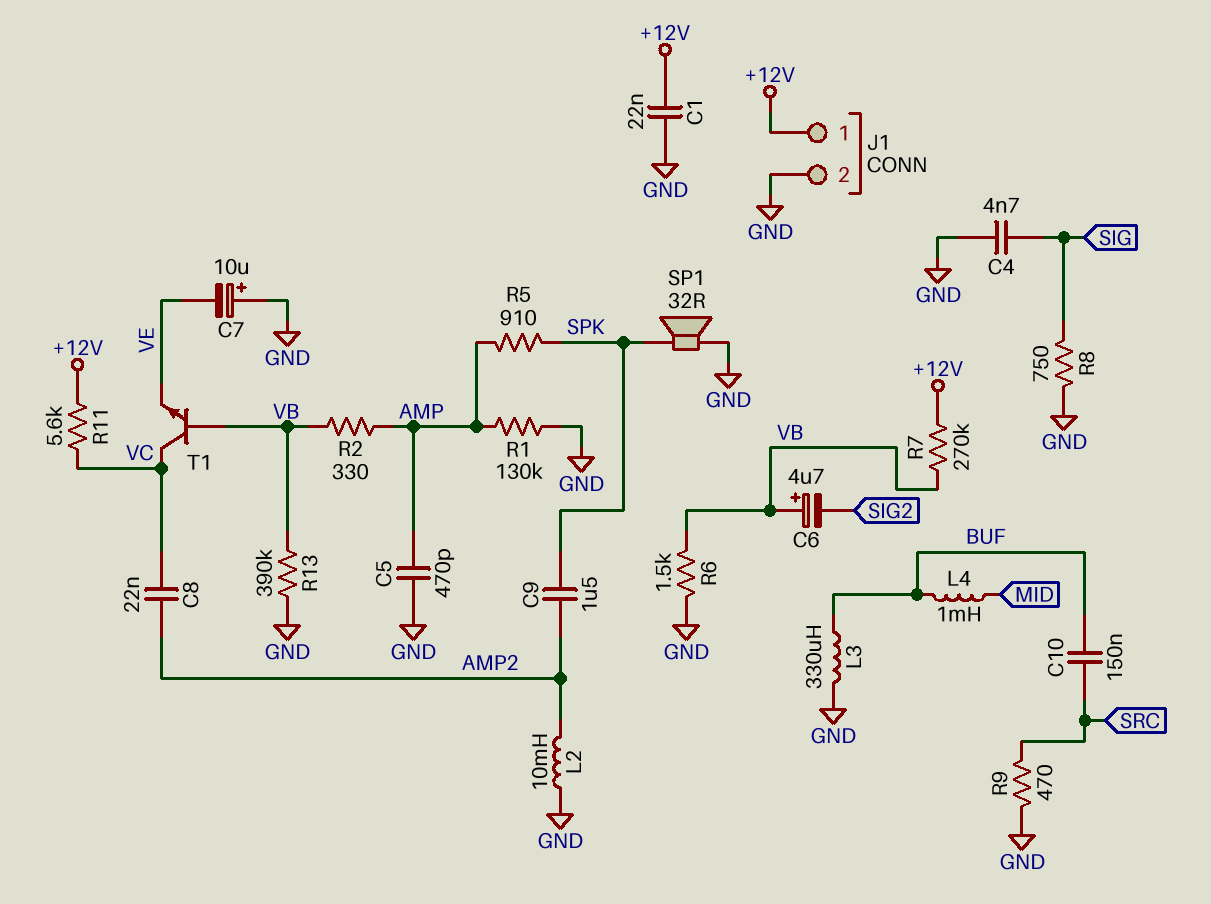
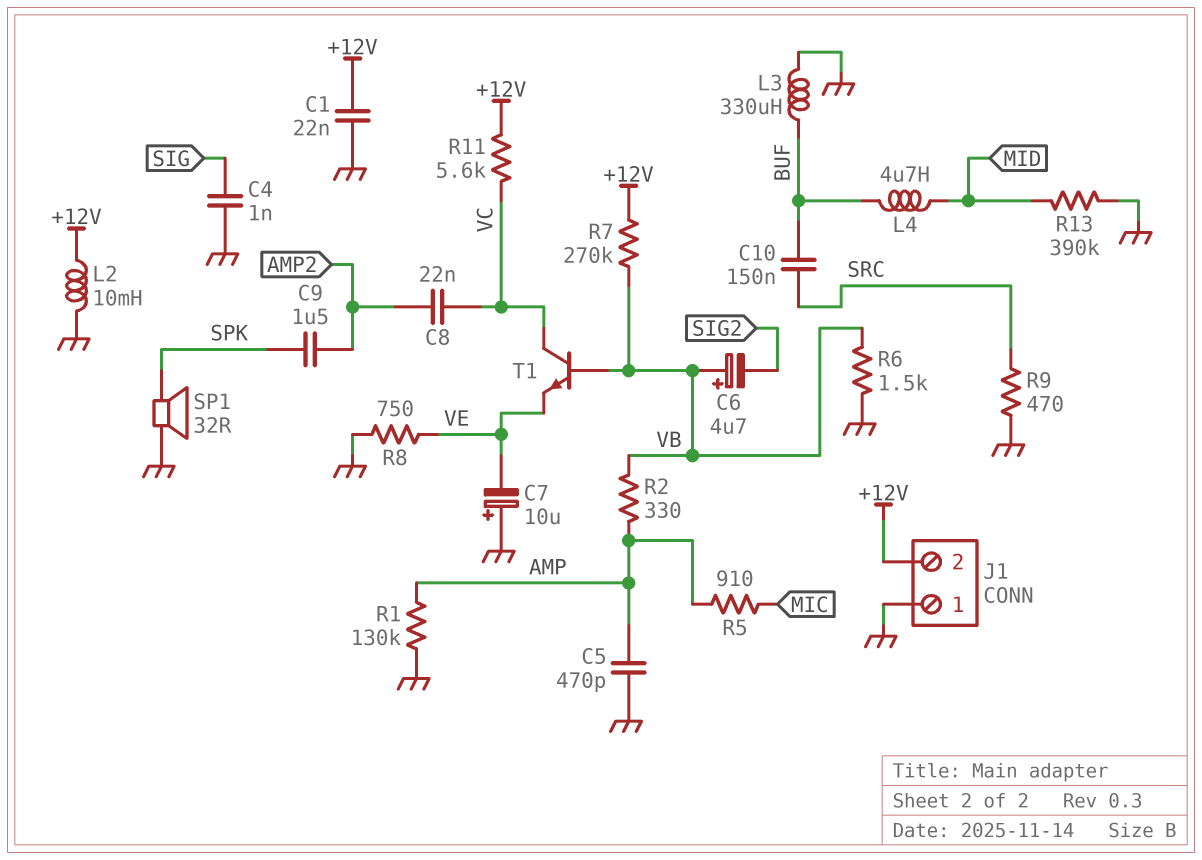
C4: 4.7nF (GND, SIG) -> 1nF (GND, SIG)
J1 pin 1: +12V -> GND
J1 pin 2: GND -> +12V
L2: 10mH (AMP2, GND) -> 10mH (+12V, GND)
L4: 1mH (BUF, MID) -> 4.7uH (BUF, MID)
R5: 910 (AMP, SPK) -> 910 (AMP, MIC)
R8: 750 (GND, SIG) -> 750 (GND, VE)
R13: 390k (GND, VB) -> 390k (GND, MID)

